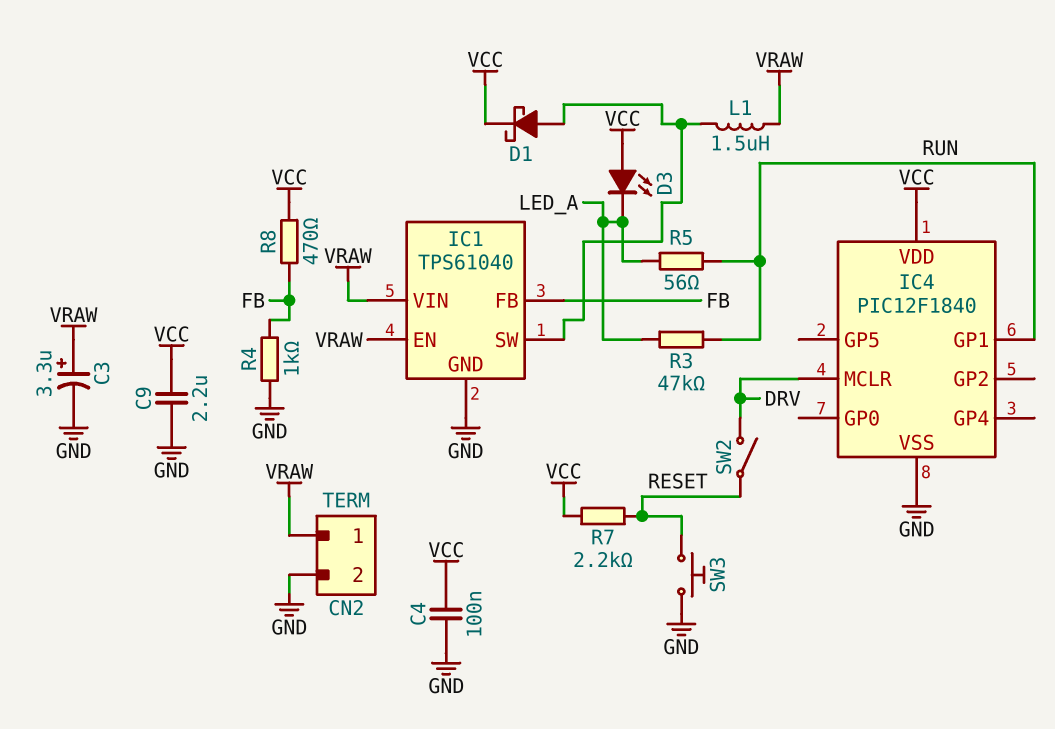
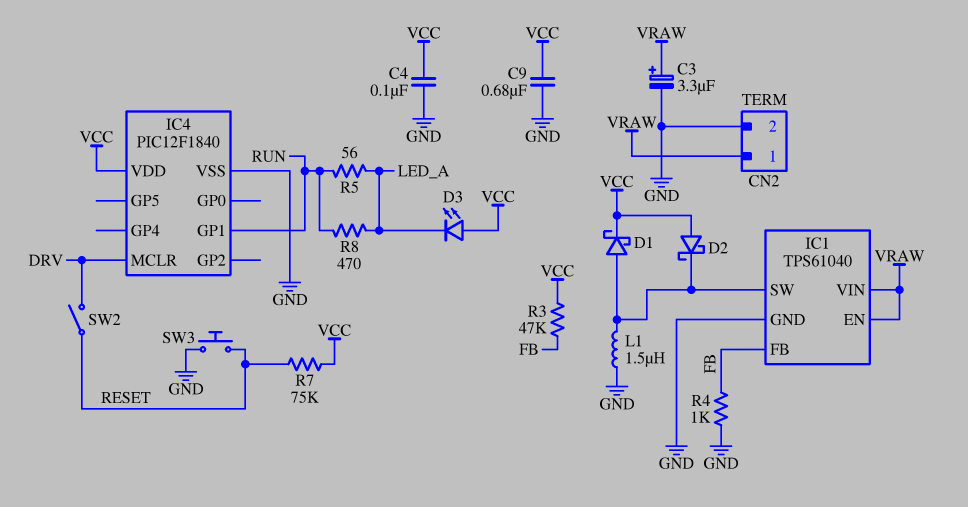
C9: 2.2uF (GND, VCC) -> 680nF (GND, VCC)
D2: none -> schottky (A VCC, K IC1/SW)
L1: 1.5uH (IC1/SW, VRAW) -> 1.5uH (GND, IC1/SW)
R3: 47k (LED_A, RUN) -> 47k (FB, VCC)
R7: 2.2k (RESET, VCC) -> 75k (RESET, VCC)
R8: 470 (FB, VCC) -> 470 (LED_A, RUN)

